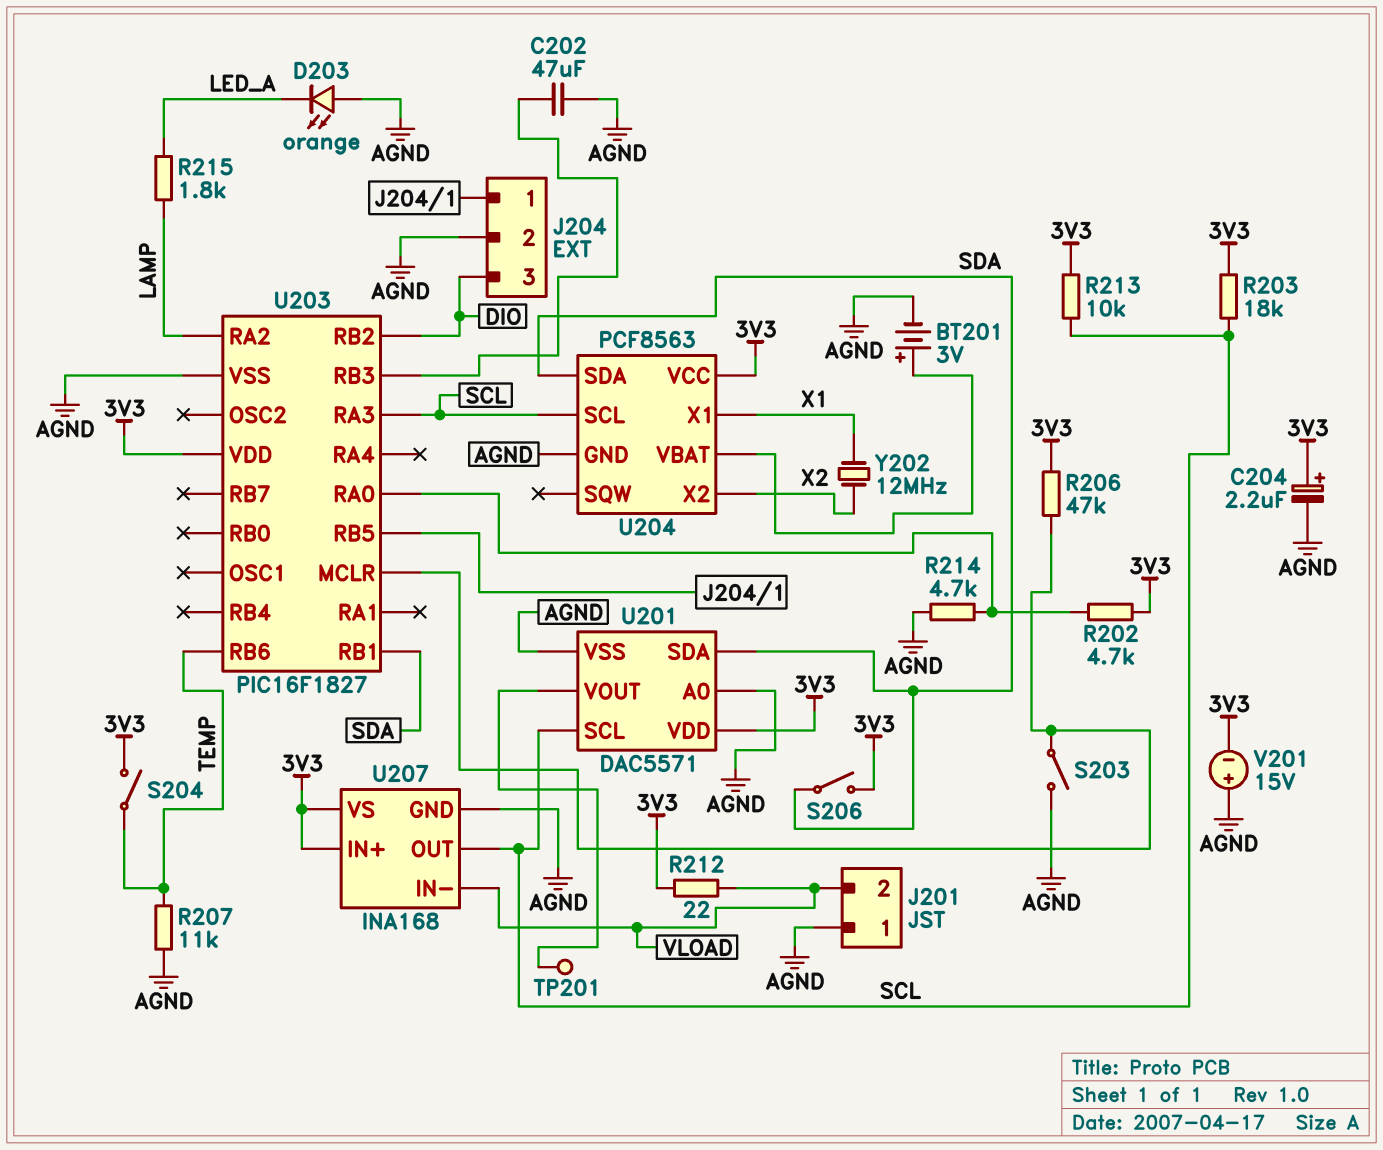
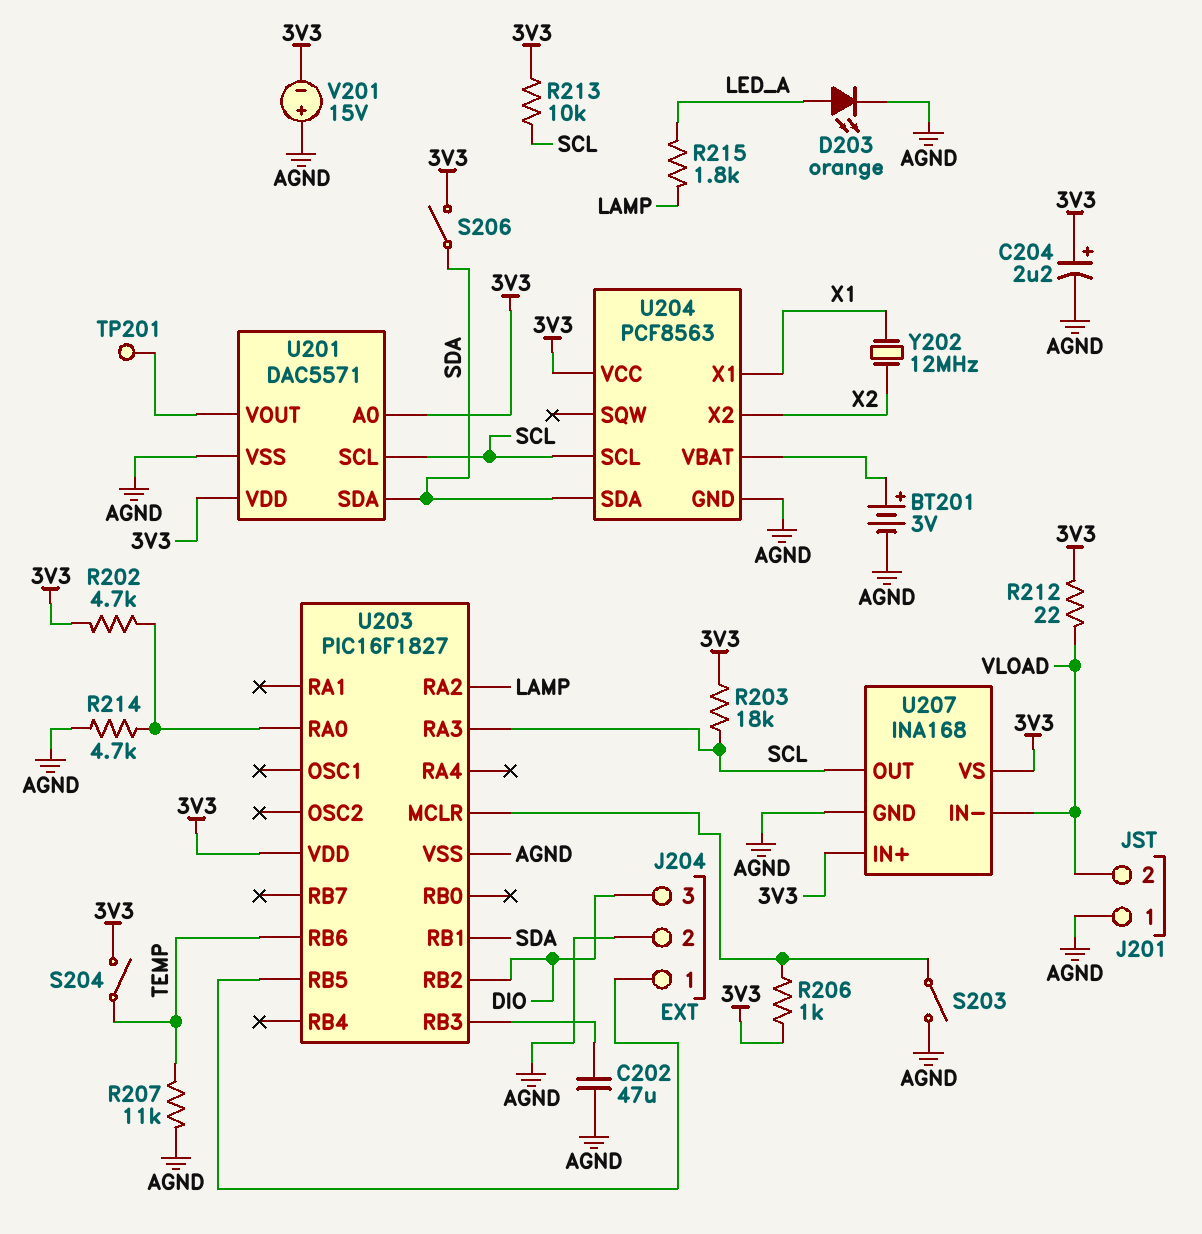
D203: LED orange (A AGND, K LED_A) -> LED orange (A LED_A, K AGND)
R206: 47k (3V3, U203/MCLR) -> 1k (3V3, U203/MCLR)
U201 pin A0: AGND -> 3V3

